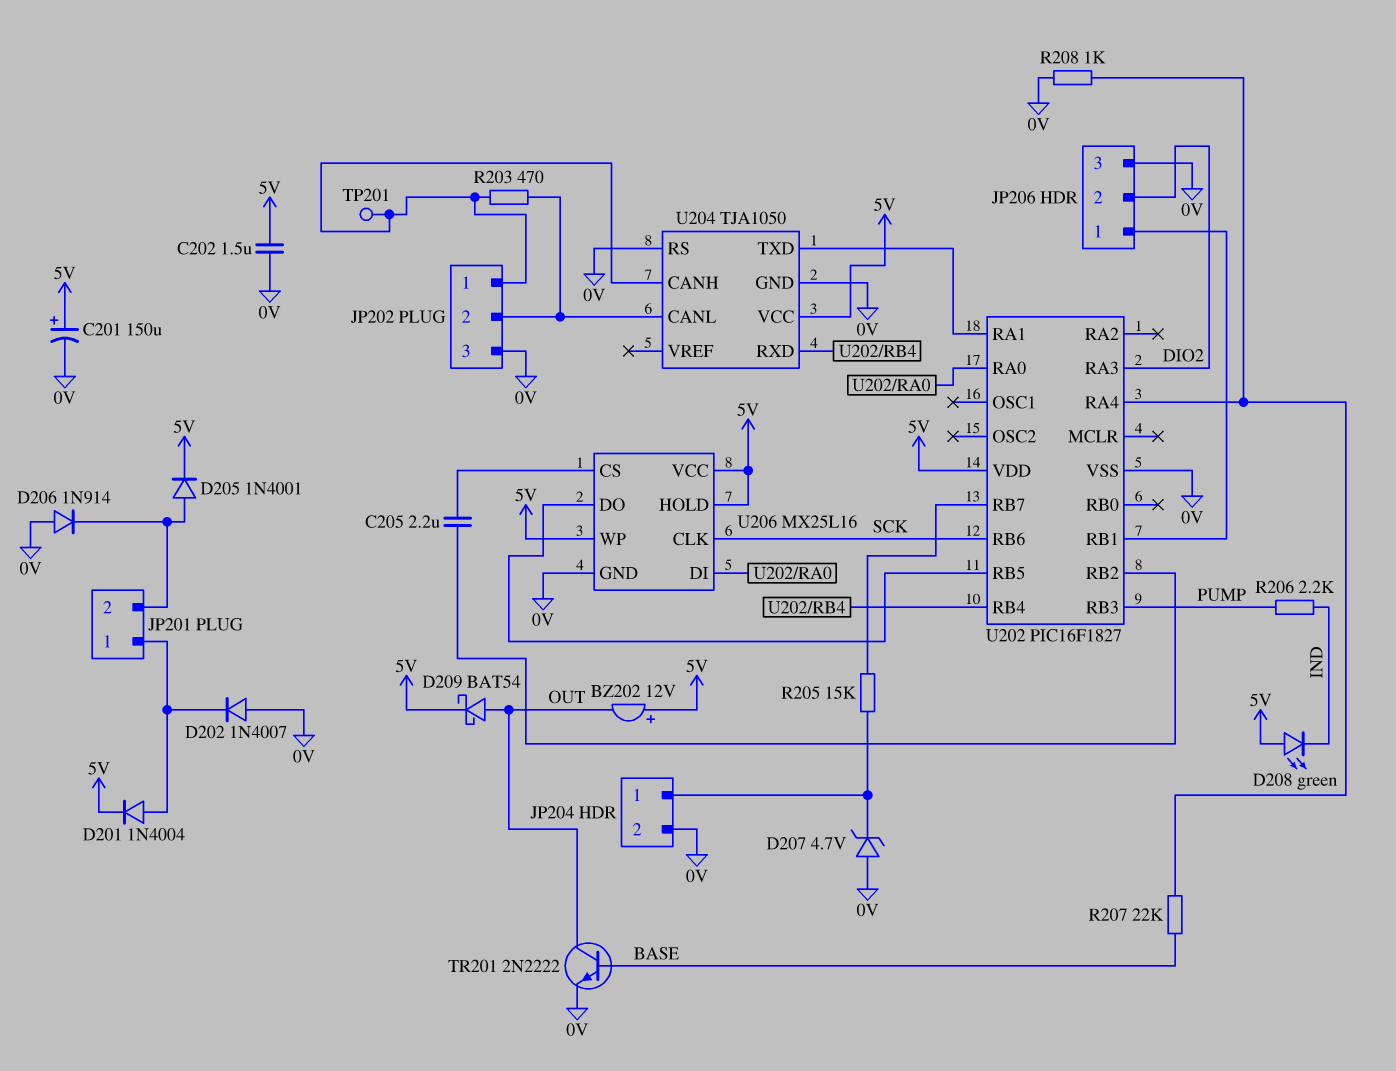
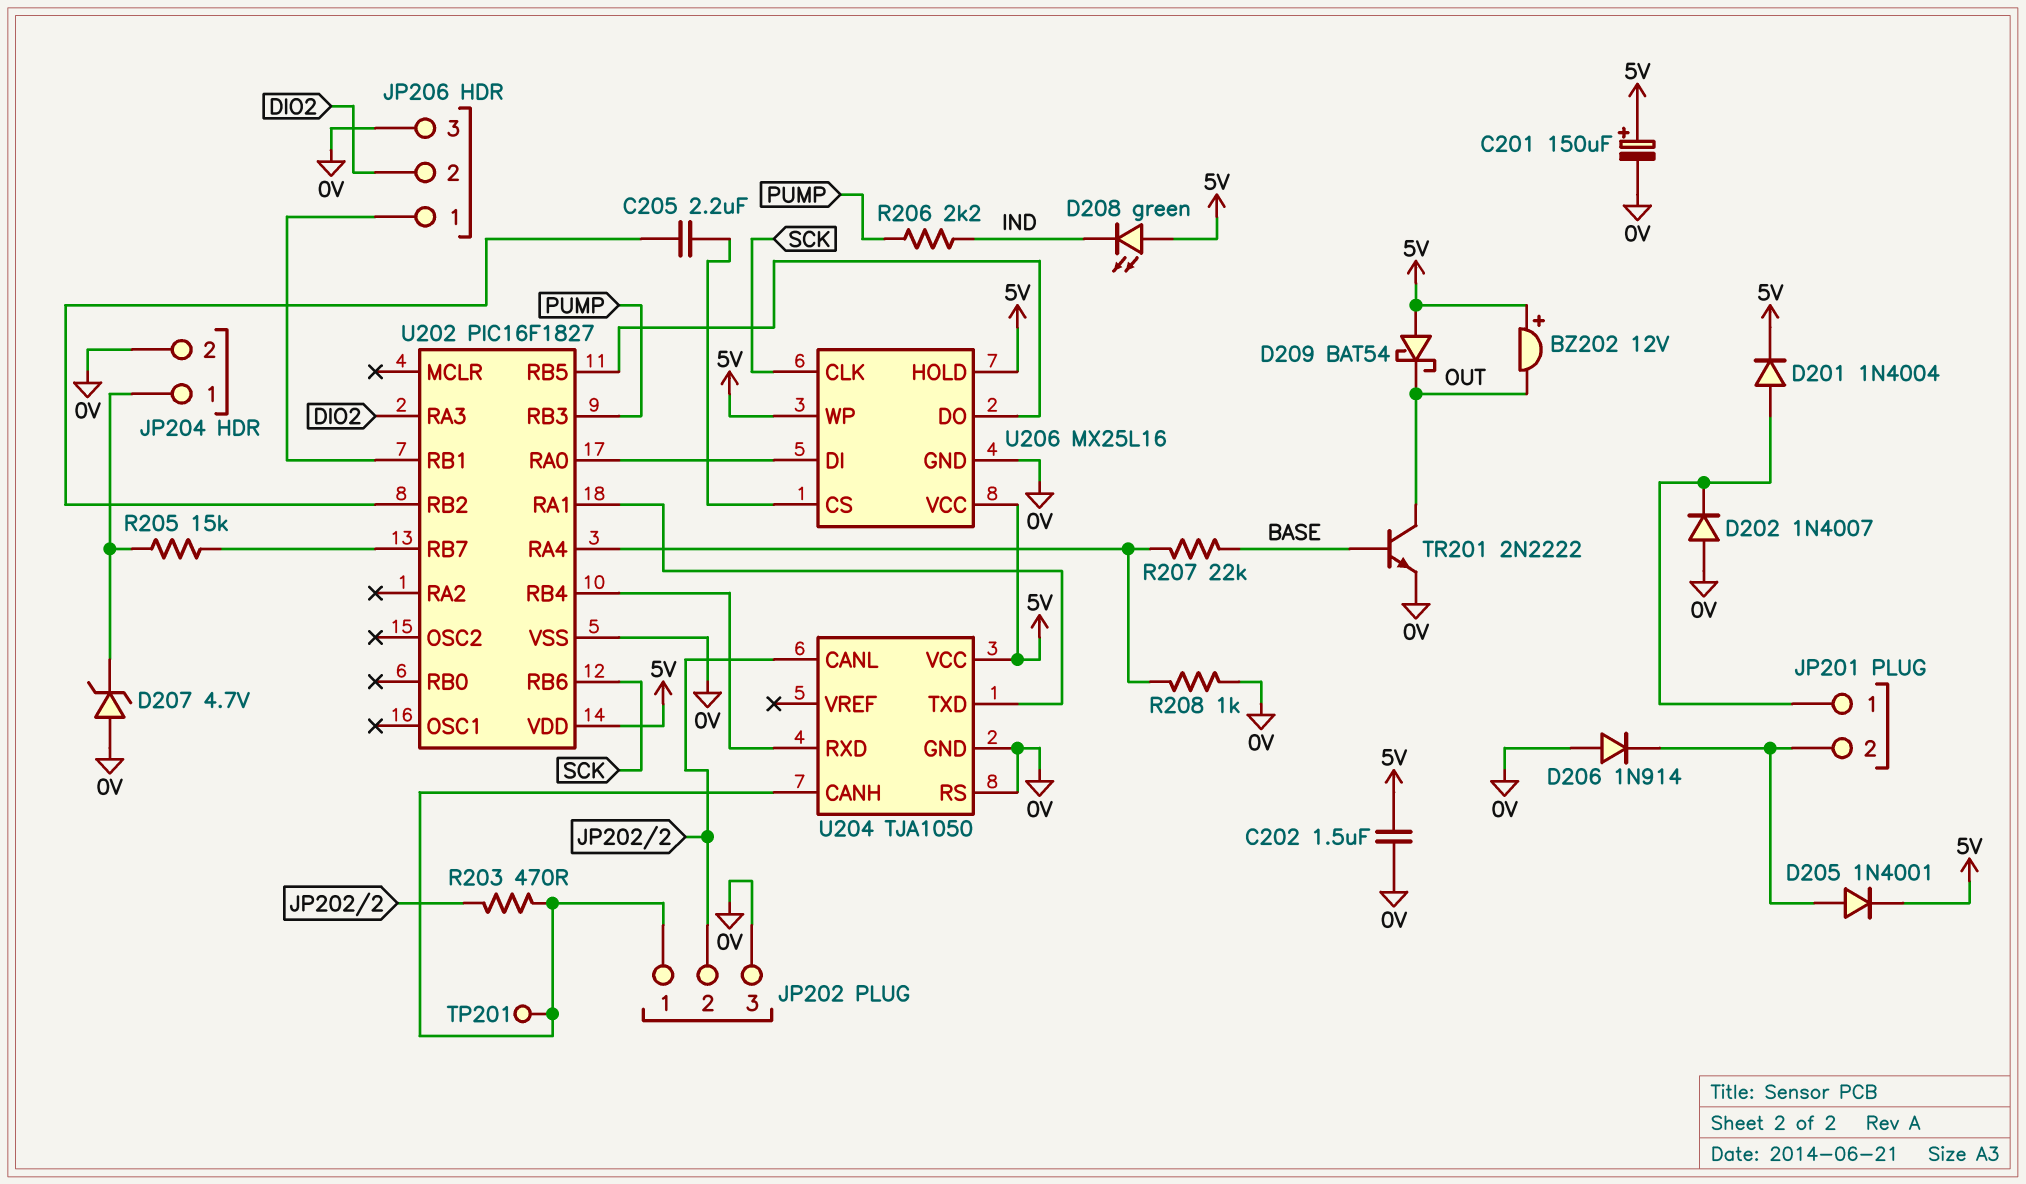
D209: schottky BAT54 (A OUT, K 5V) -> schottky BAT54 (A 5V, K OUT)

